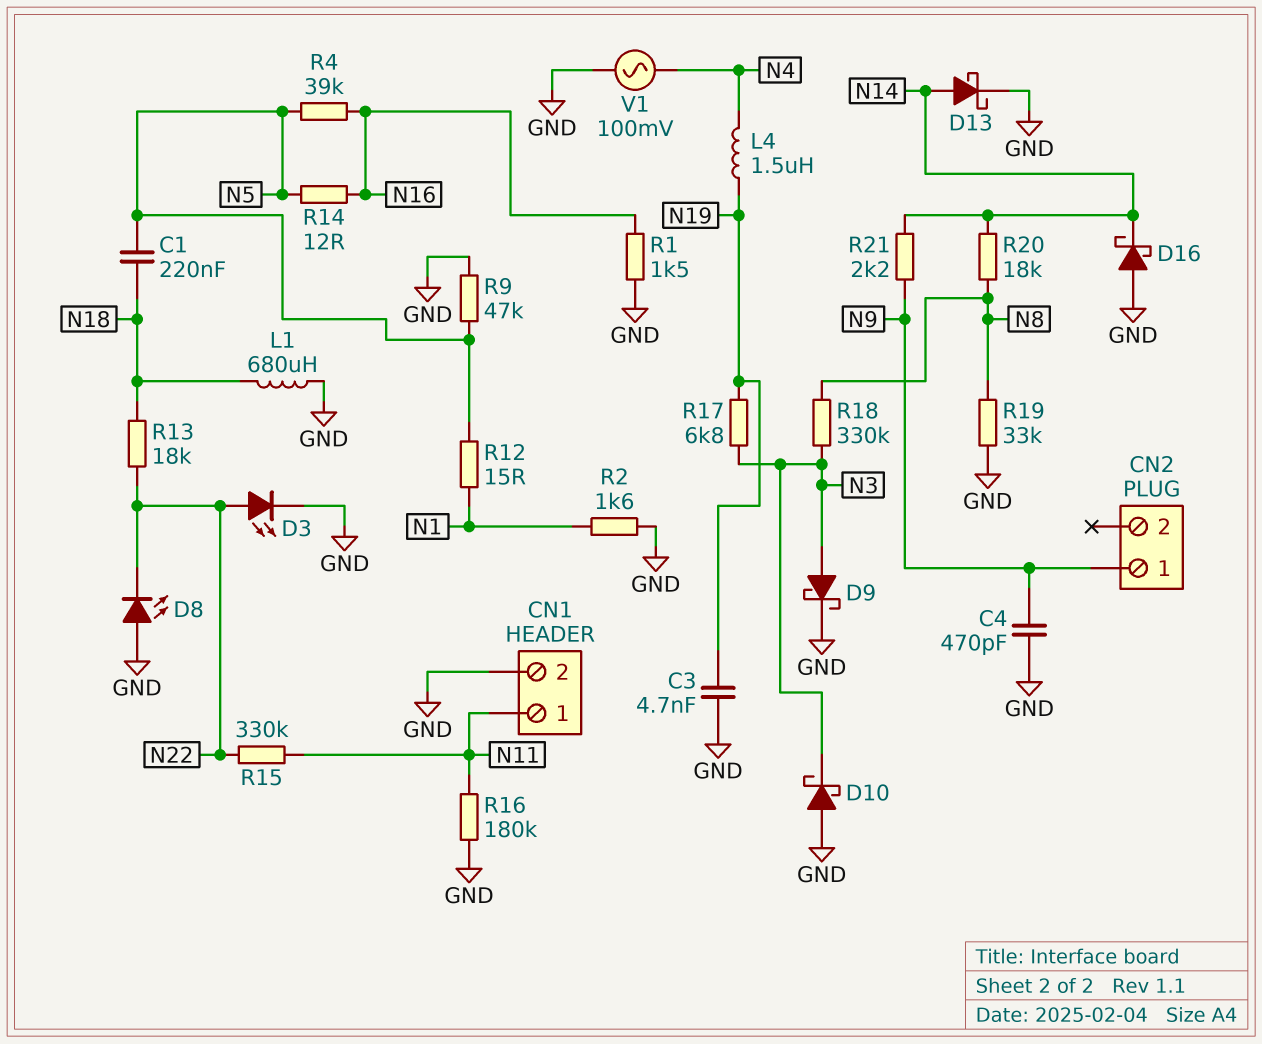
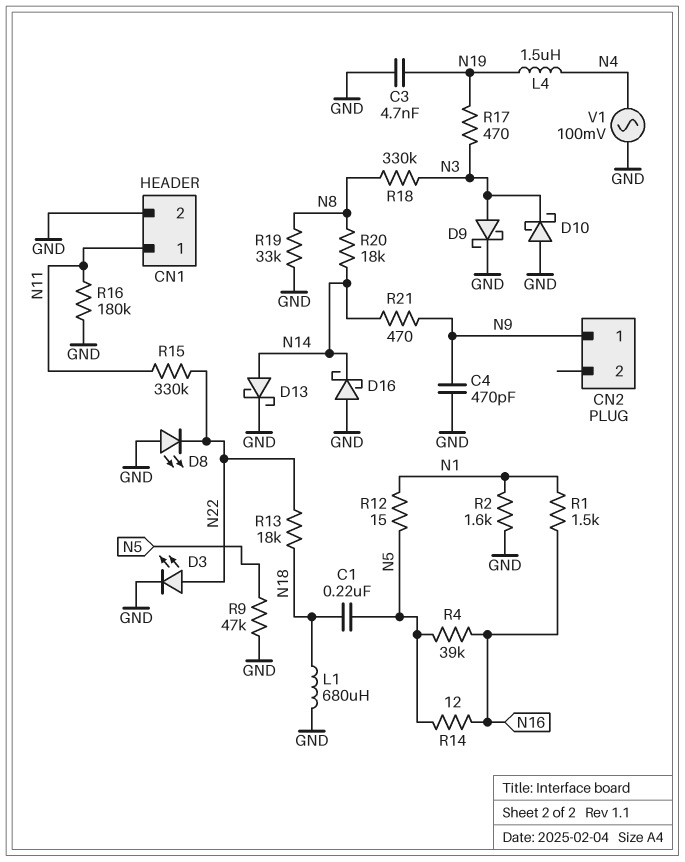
R1: 1.5k (GND, N16) -> 1.5k (N1, N16)
R17: 6.8k (N3, N19) -> 470 (N3, N19)
R21: 2.2k (N9, N14) -> 470 (N9, N14)

